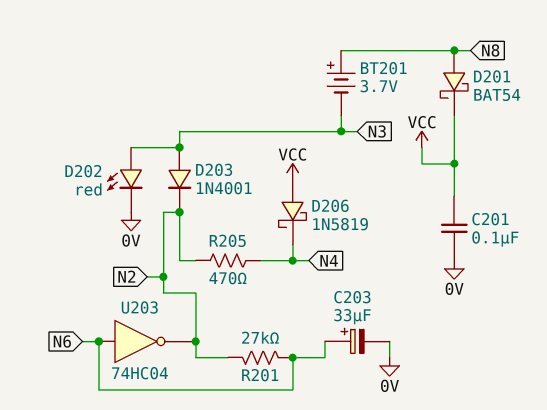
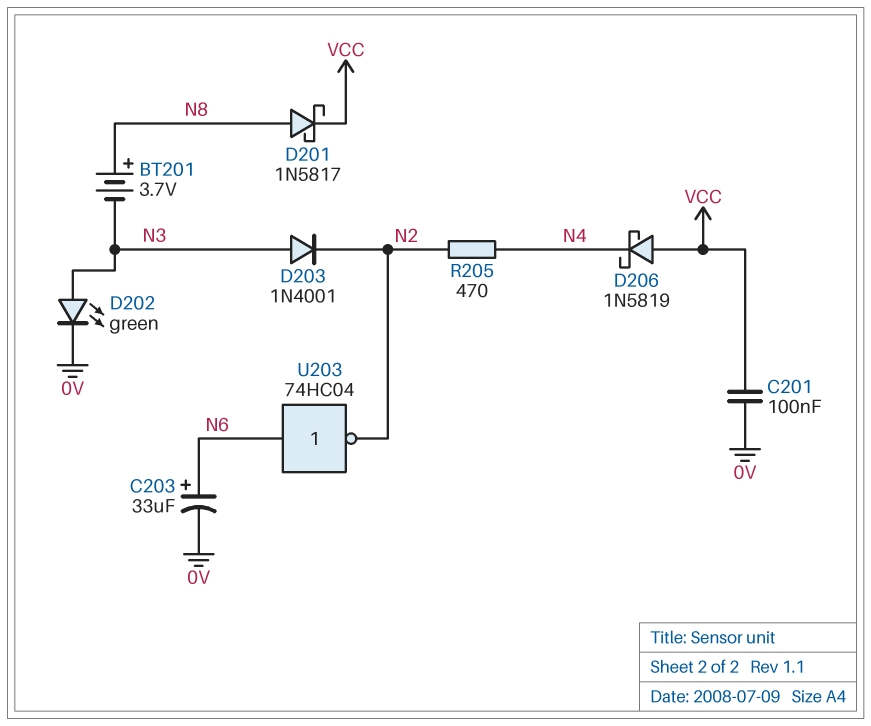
D201: schottky BAT54 (A N8, K VCC) -> schottky 1N5817 (A N8, K VCC)
D202: LED red (A N3, K 0V) -> LED green (A N3, K 0V)
R201: 27k (N2, N6) -> none

